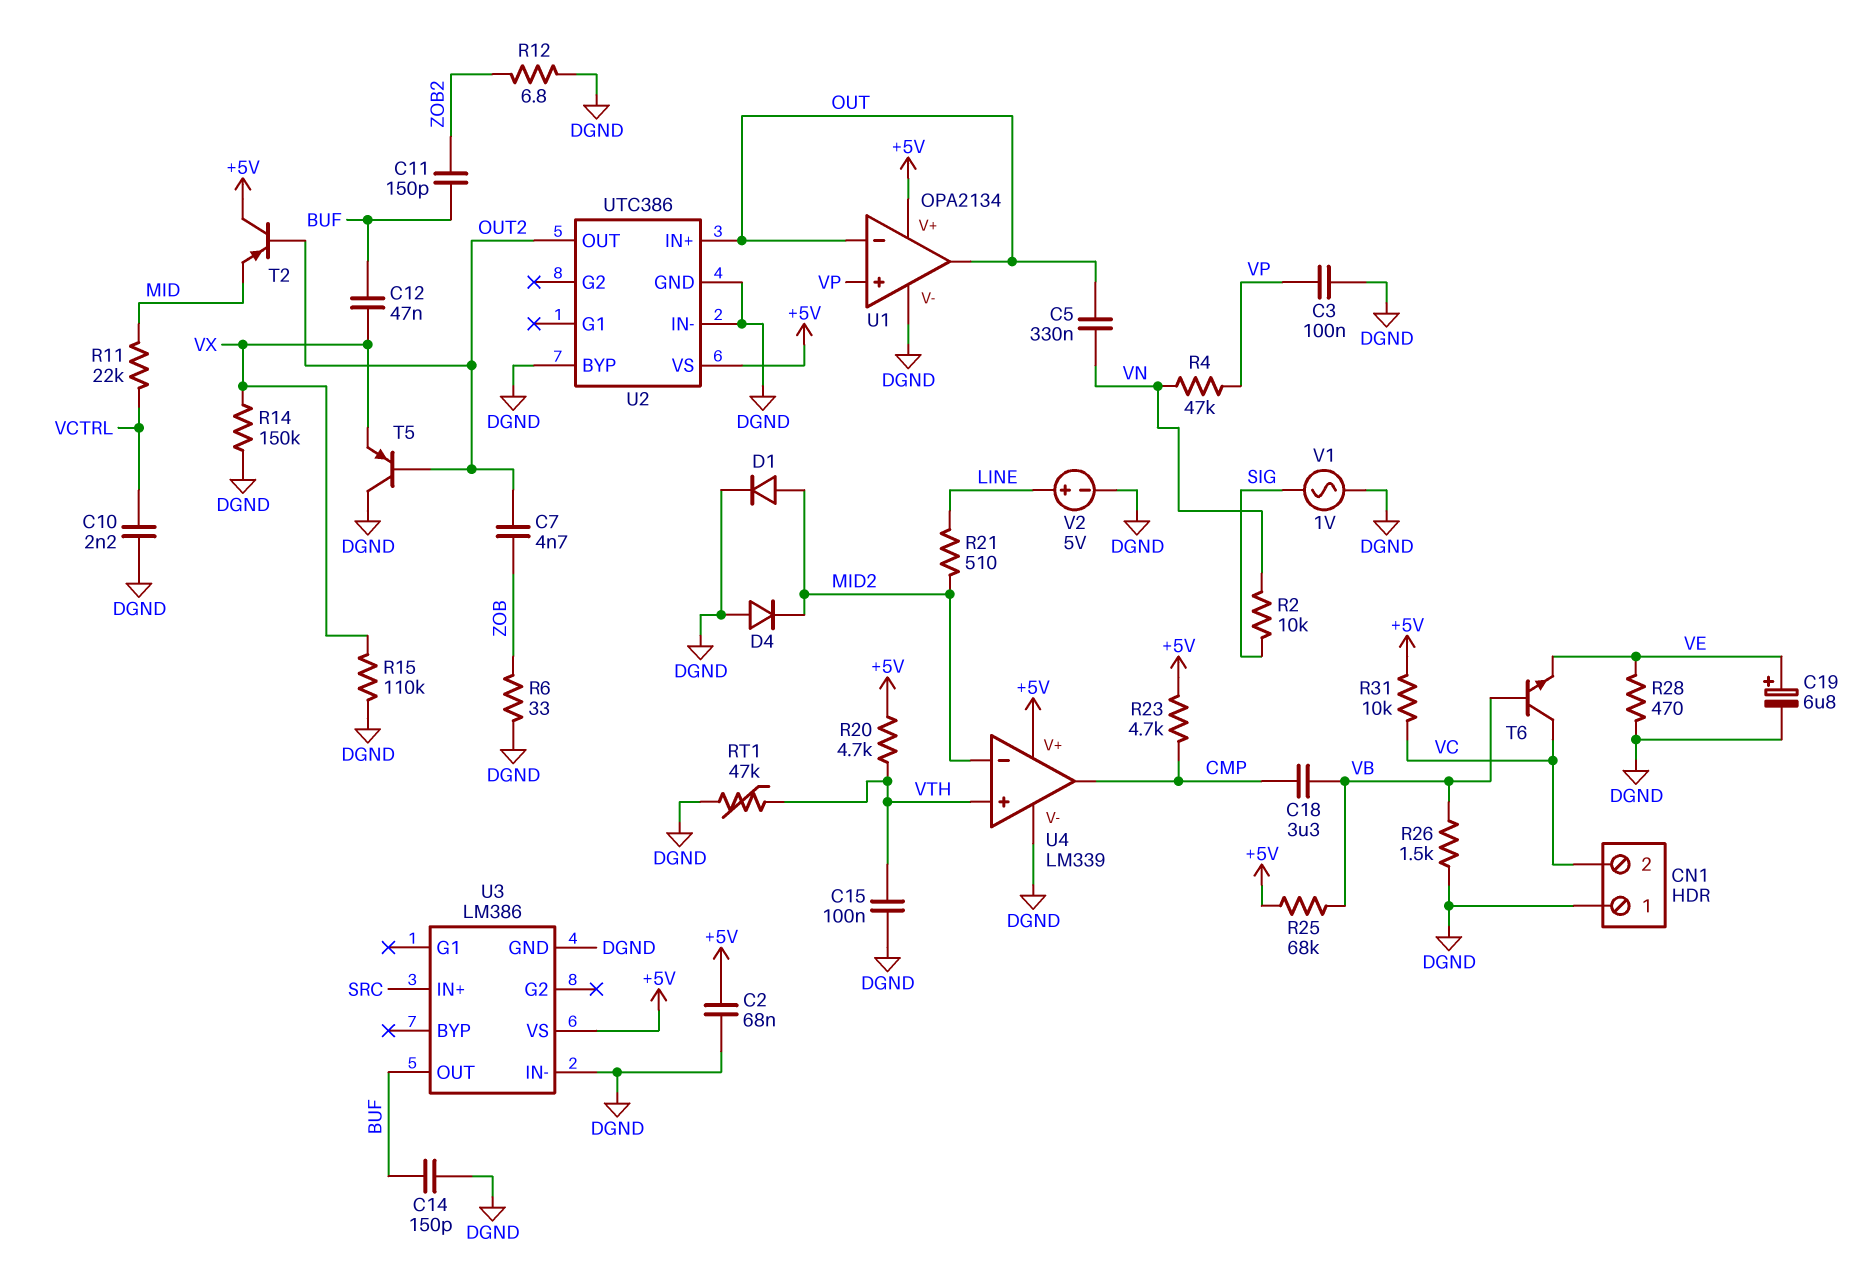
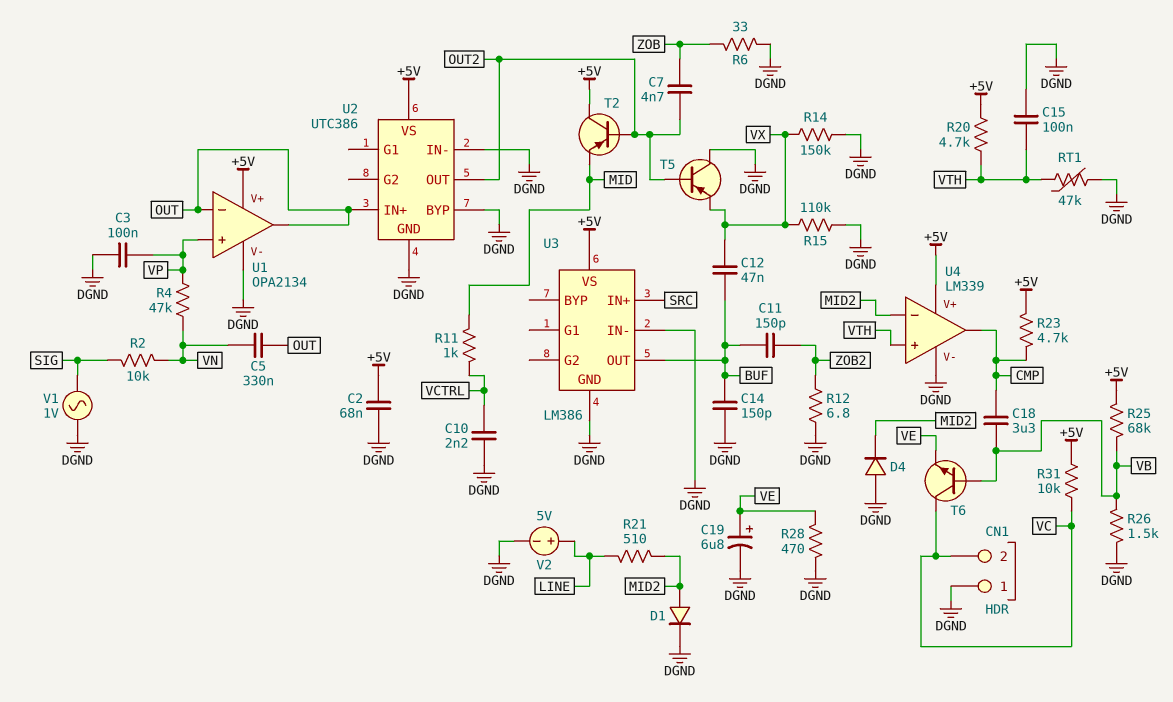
R11: 22k (MID, VCTRL) -> 1k (MID, VCTRL)

